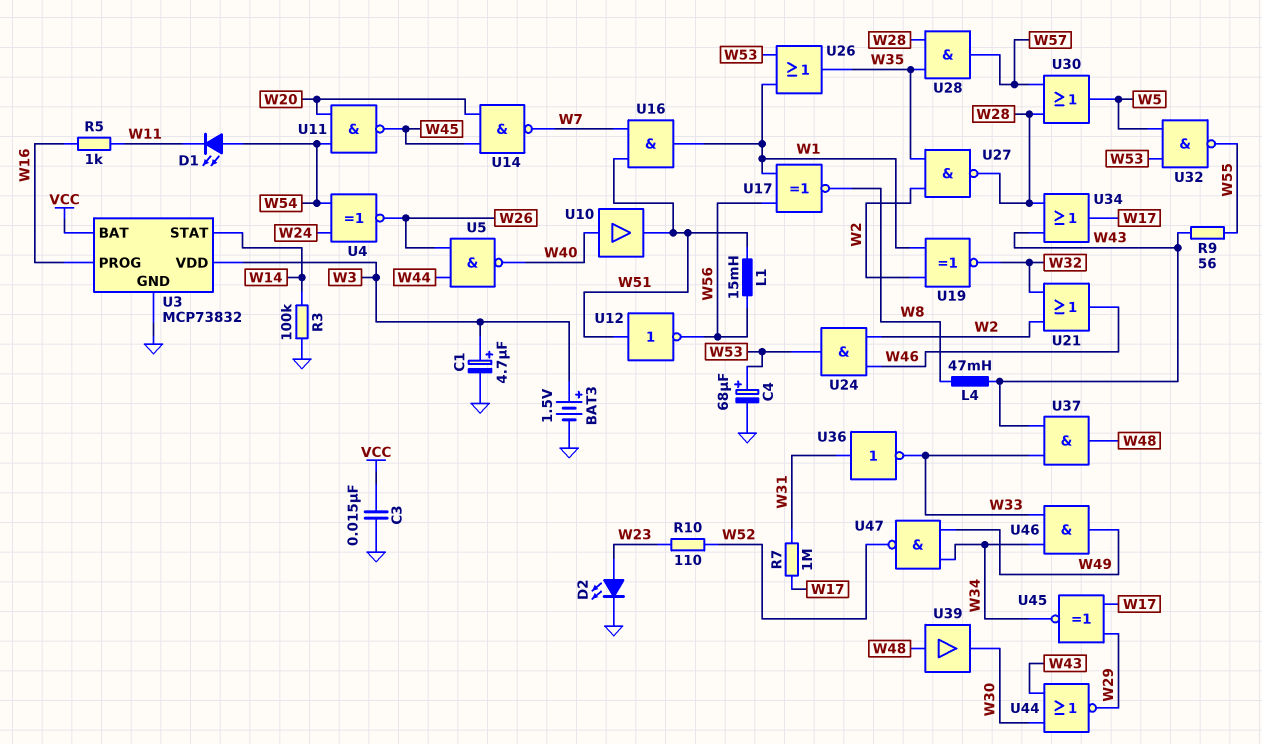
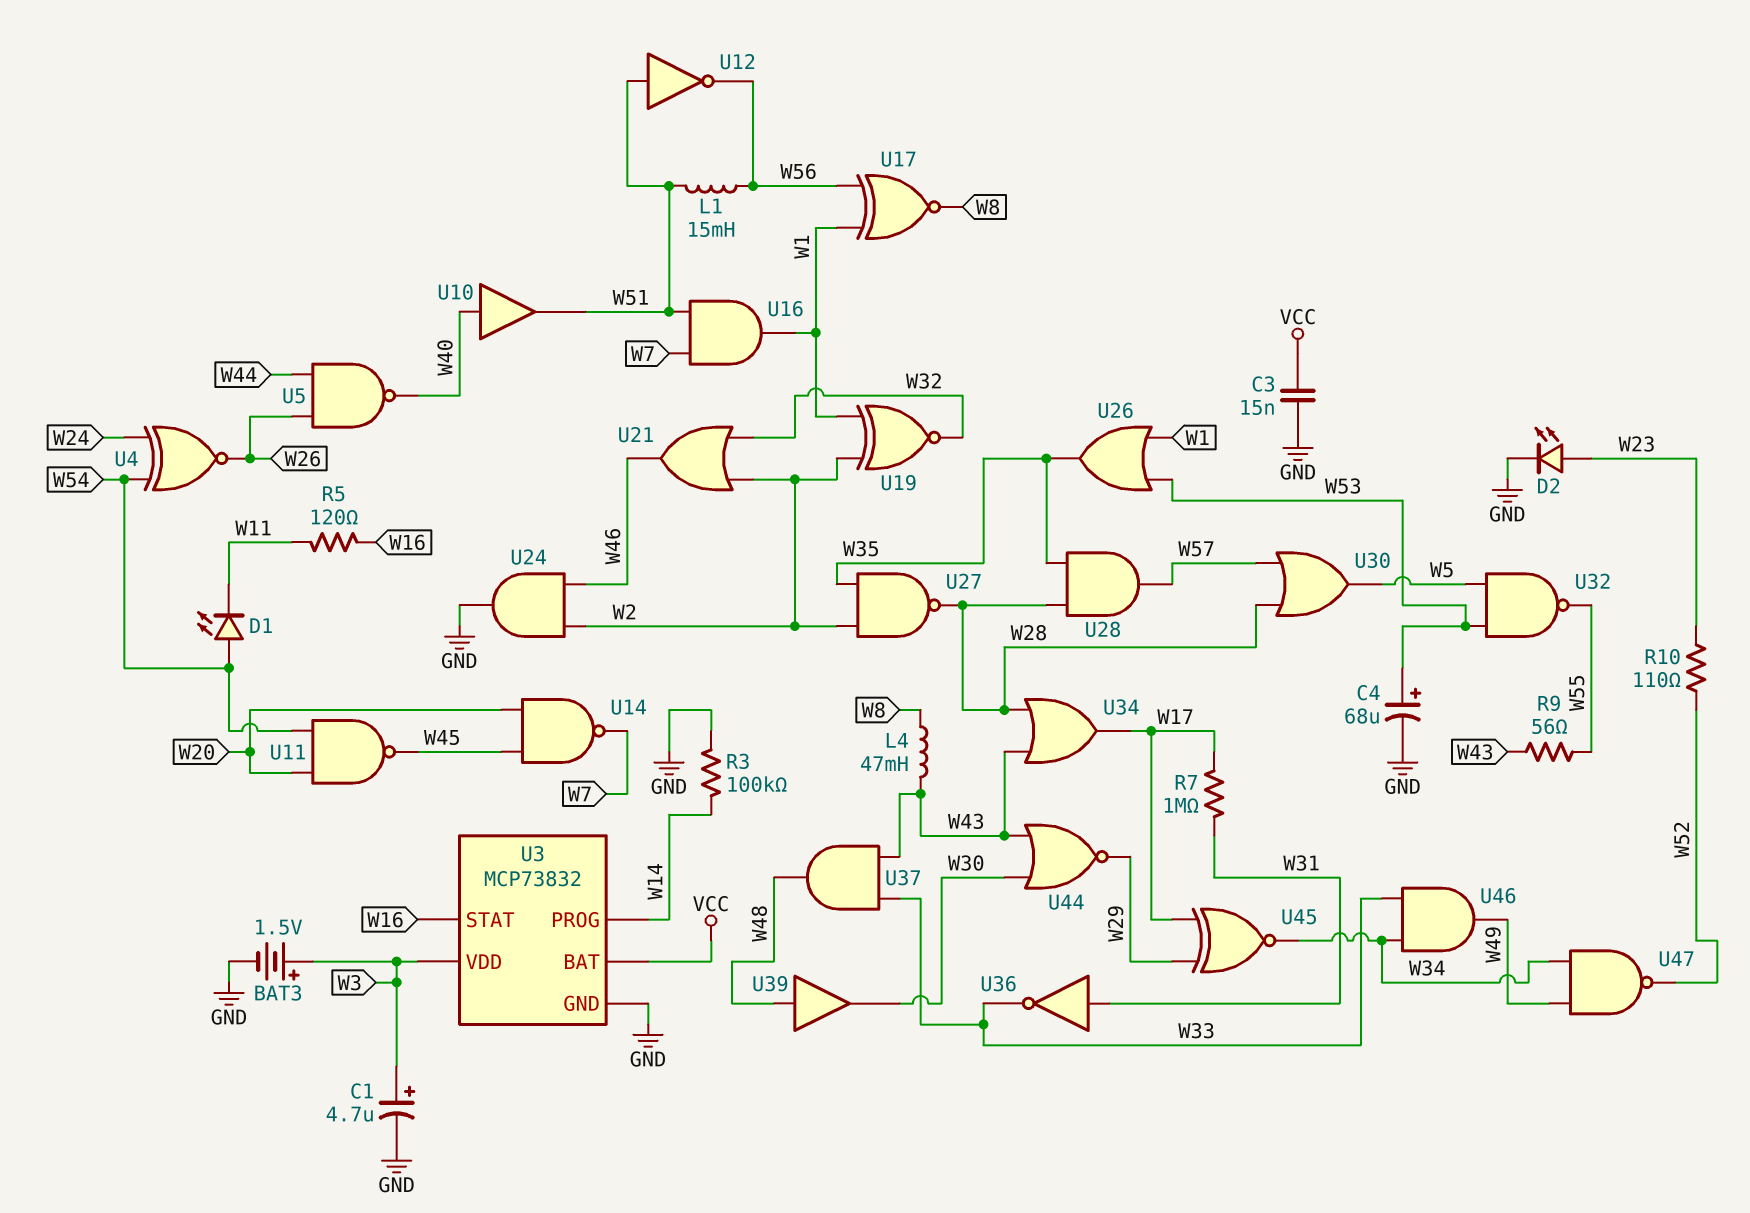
R5: 1k (W11, W16) -> 120 (W11, W16)
U3 pin PROG: W16 -> W14
U3 pin STAT: W14 -> W16
U24: AND (in W2, in W46, out W53) -> AND (in W2, in W46, out GND)

